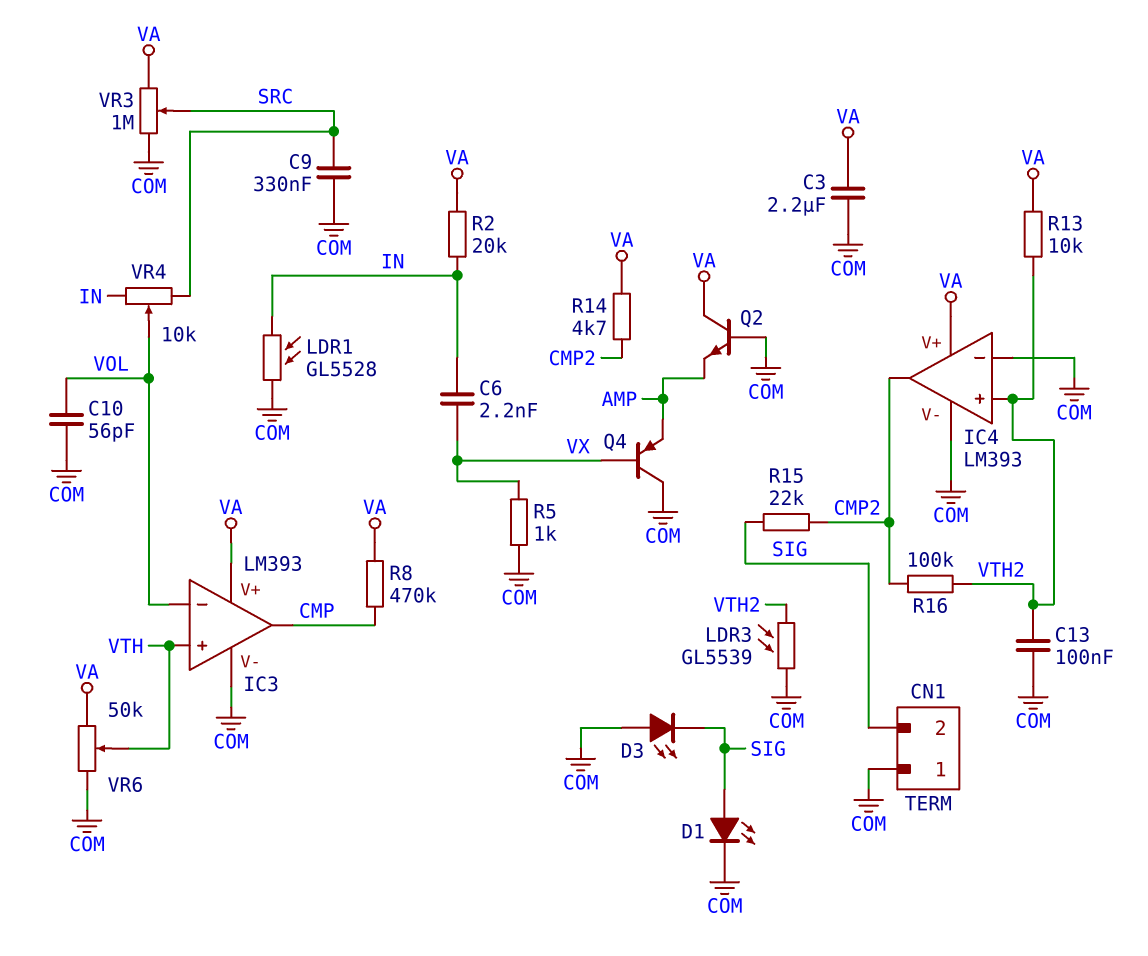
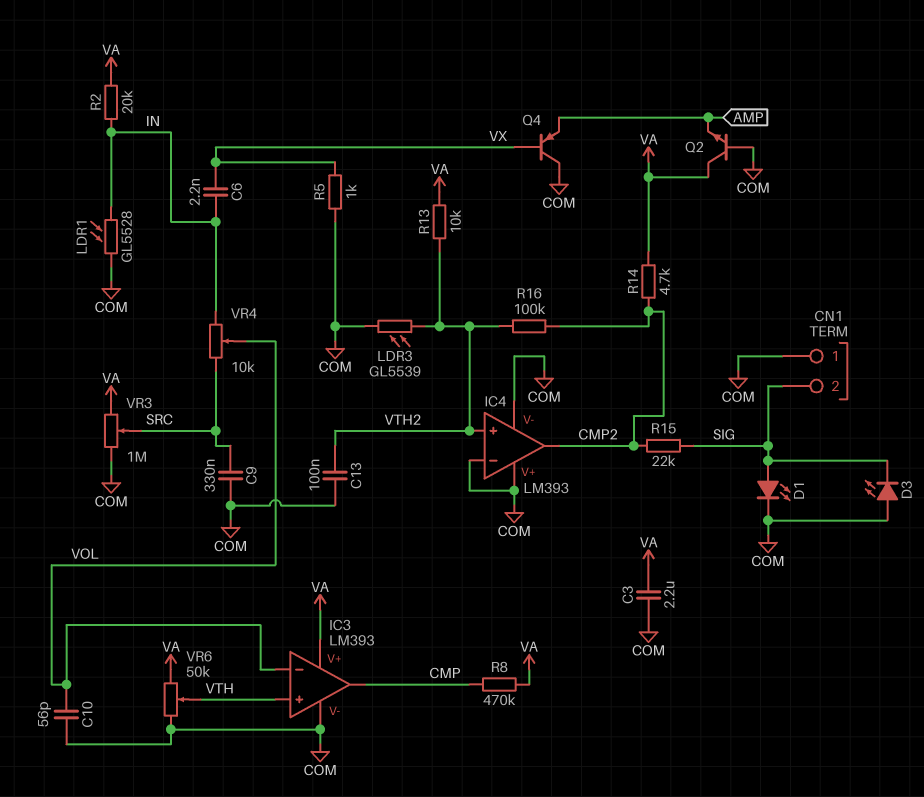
IC4 pin V+: VA -> COM

